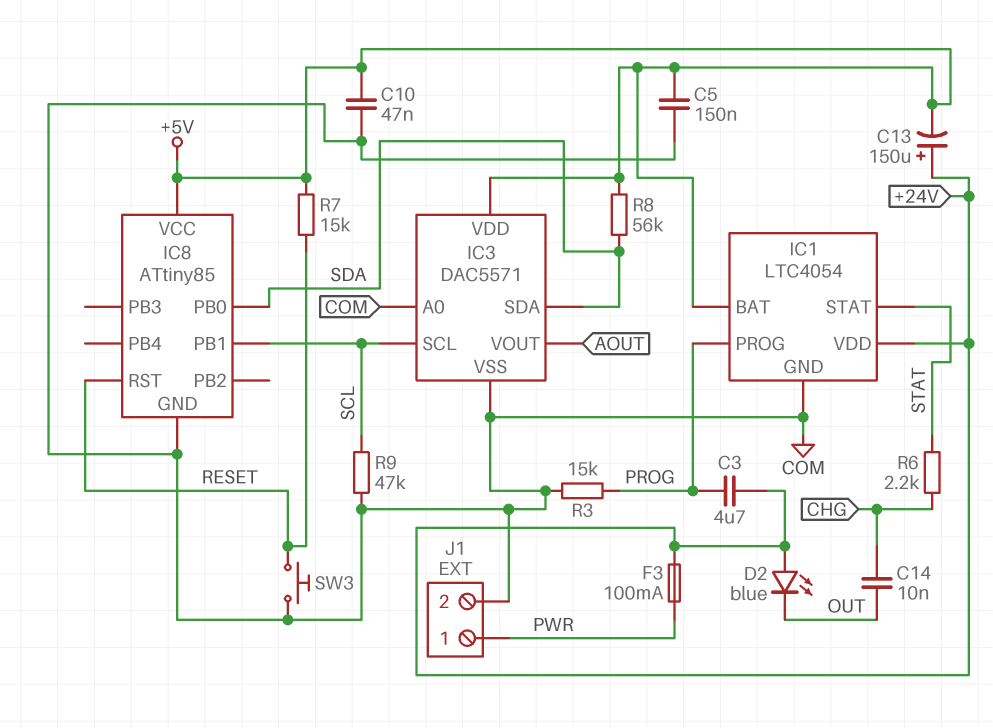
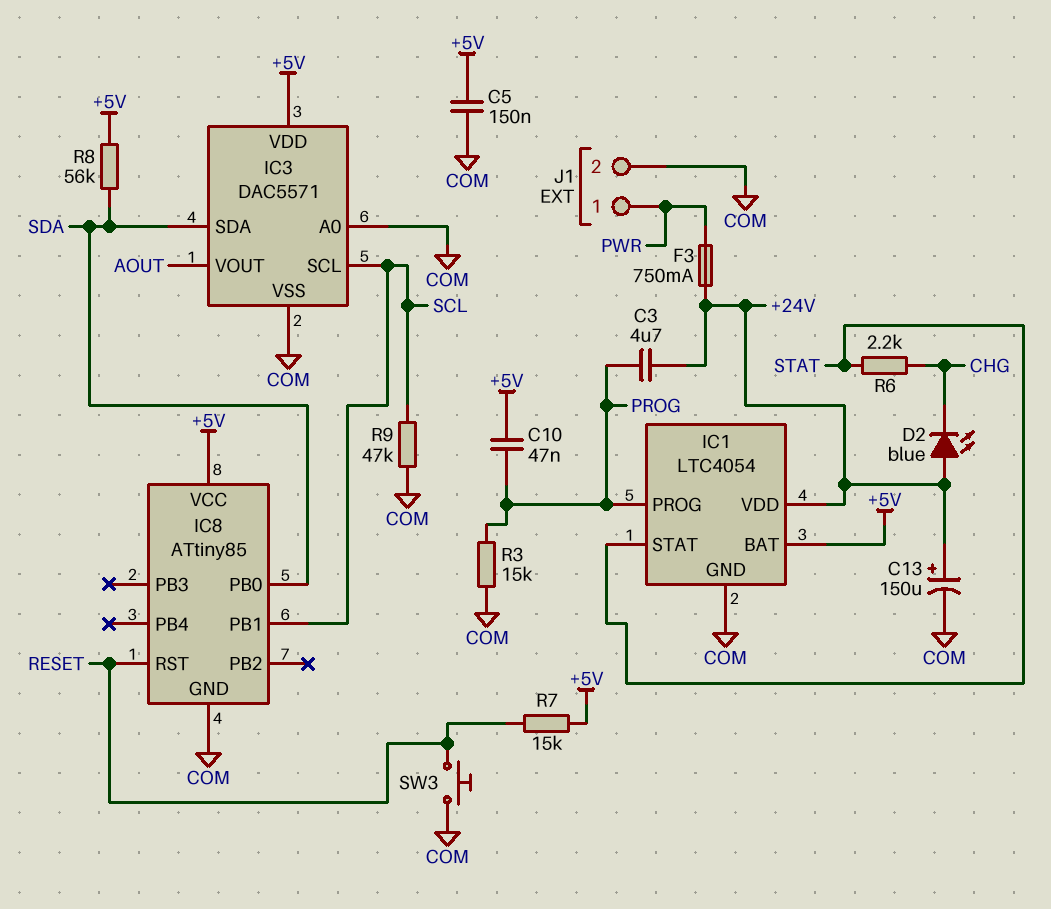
C10: 47nF (+5V, COM) -> 47nF (+5V, PROG)
C13: 150uF (plus +24V, minus +5V) -> 150uF (plus +24V, minus COM)
C14: 10nF (CHG, OUT) -> none
D2: LED blue (A +24V, K OUT) -> LED blue (A +24V, K CHG)
F3: 100mA (+24V, PWR) -> 750mA (+24V, PWR)

